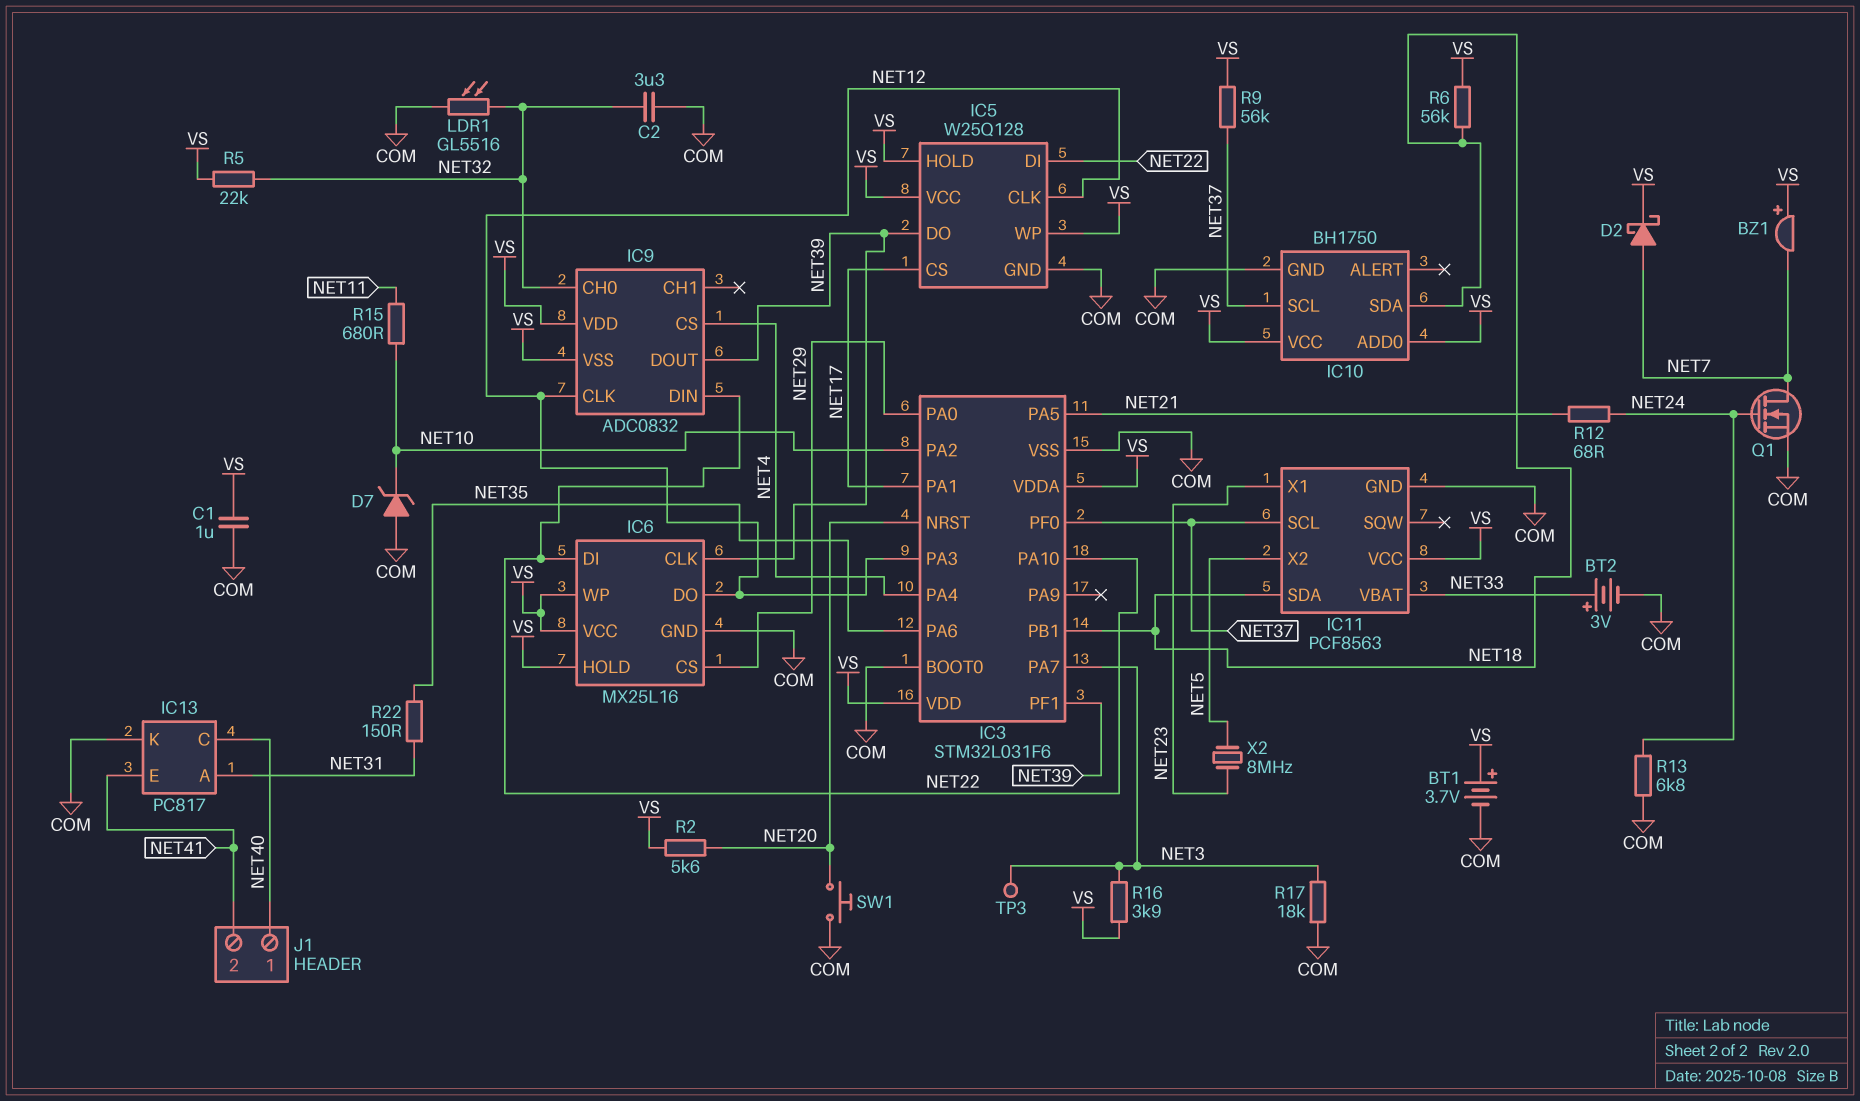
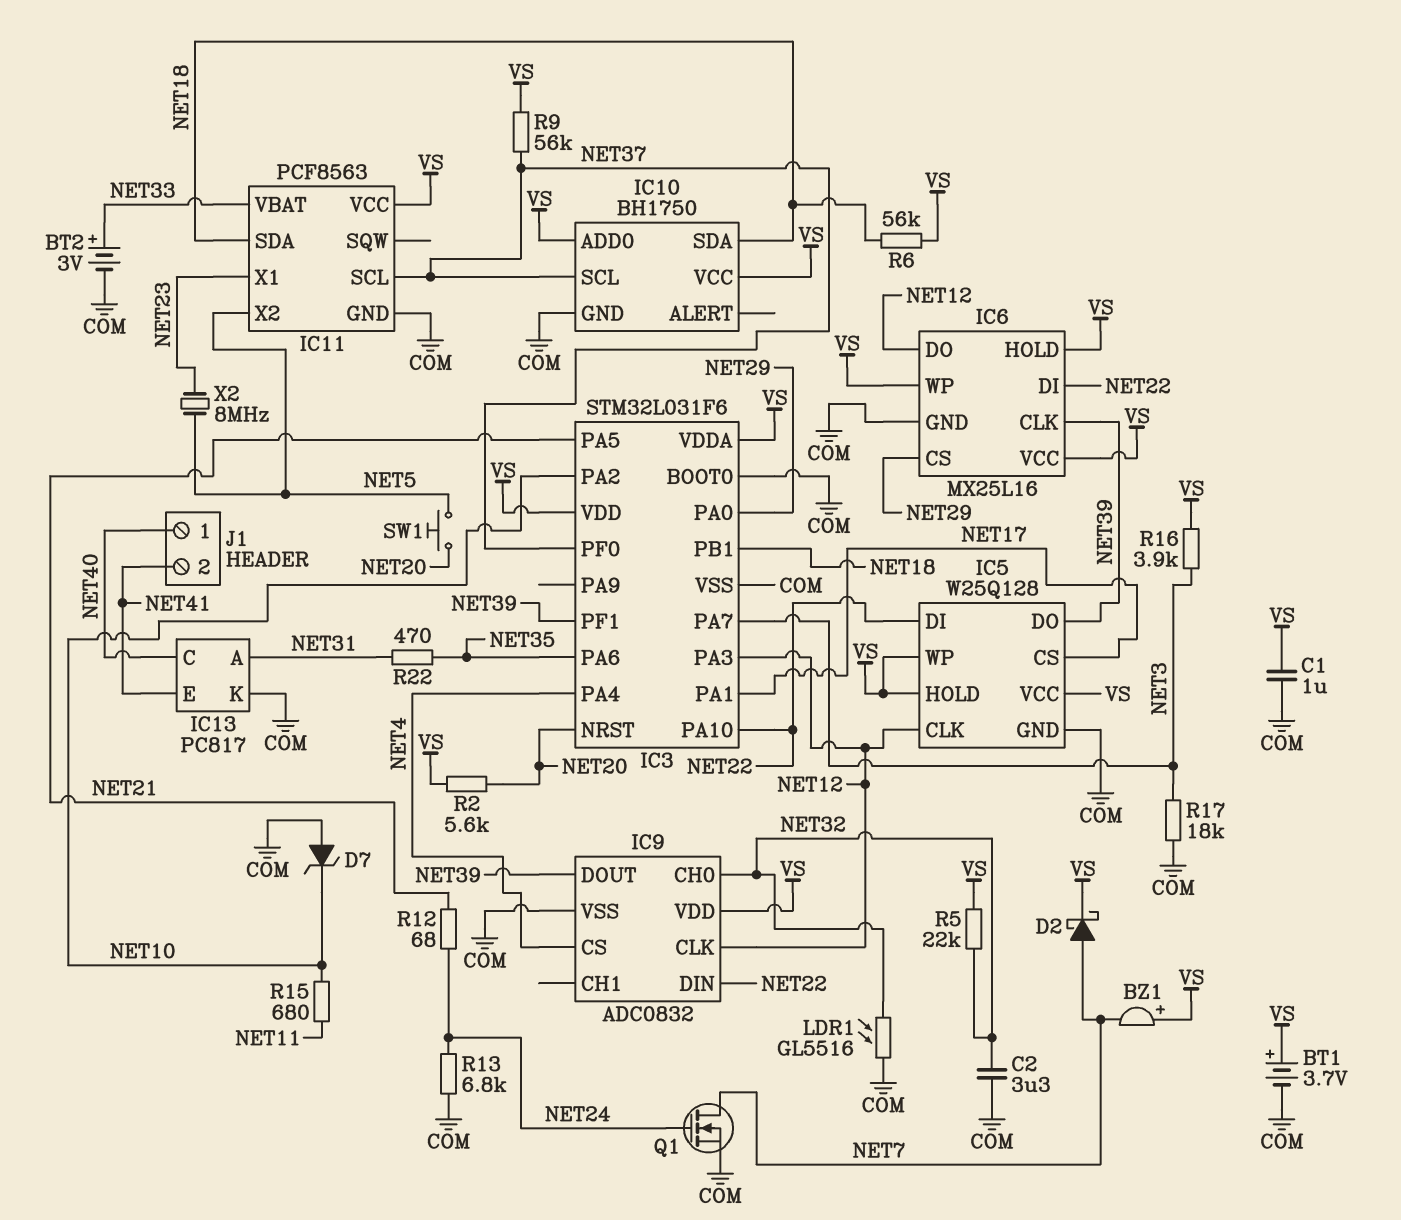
IC9 pin VSS: VS -> COM
R22: 150 (NET31, NET35) -> 470 (NET31, NET35)
SW1: button (COM, NET20) -> button (NET5, NET20)
TP3: test point (NET3) -> none

